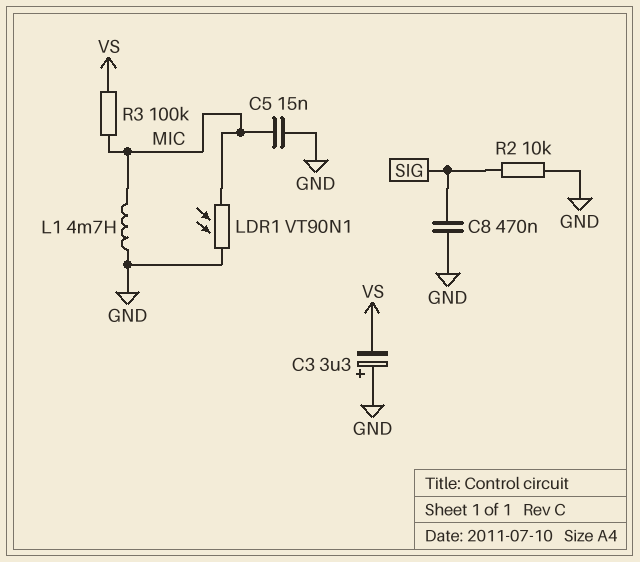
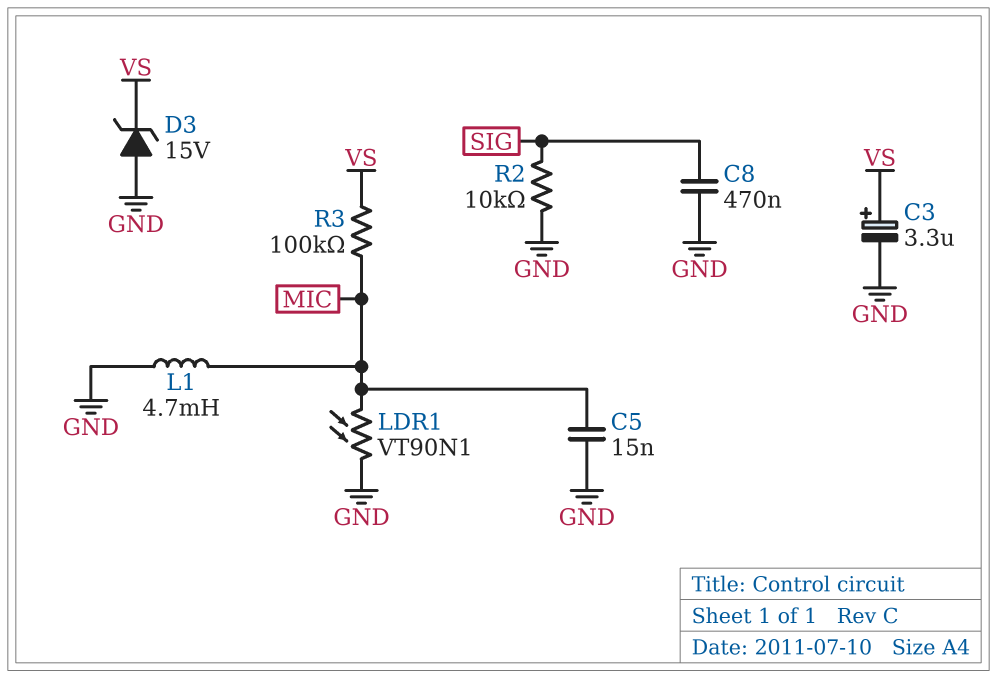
C3: 3.3uF (plus GND, minus VS) -> 3.3uF (plus VS, minus GND)
D3: none -> zener 15V (A GND, K VS)

